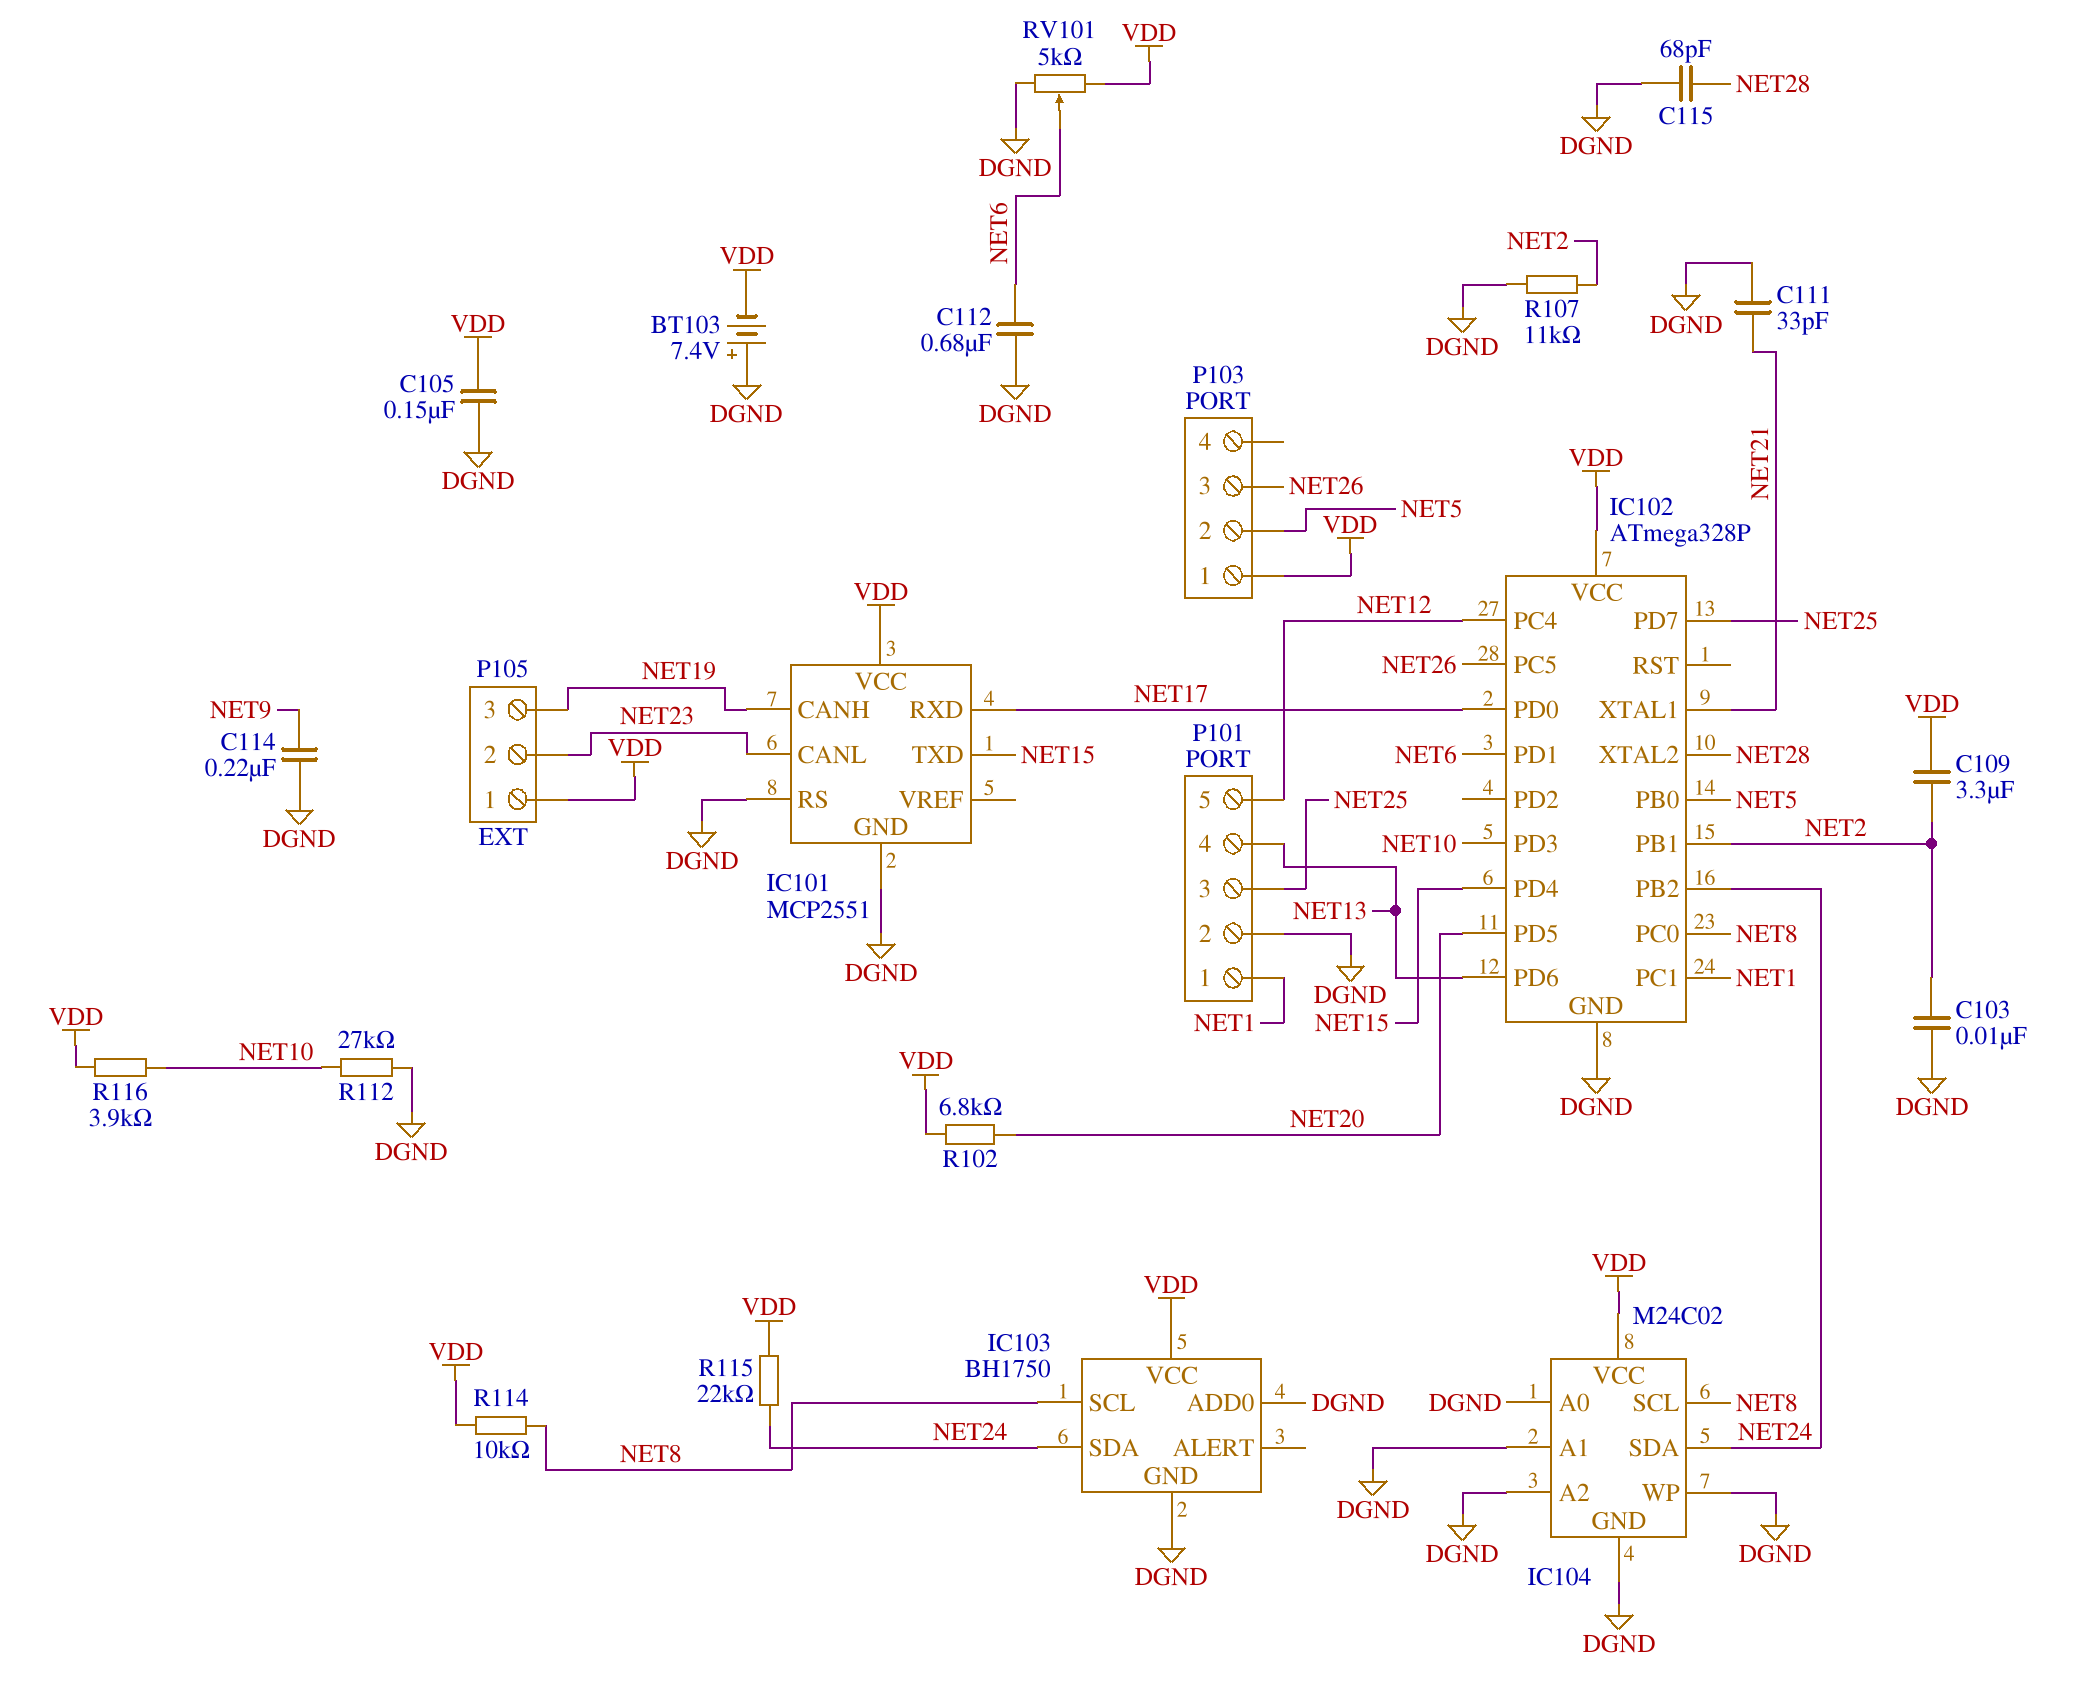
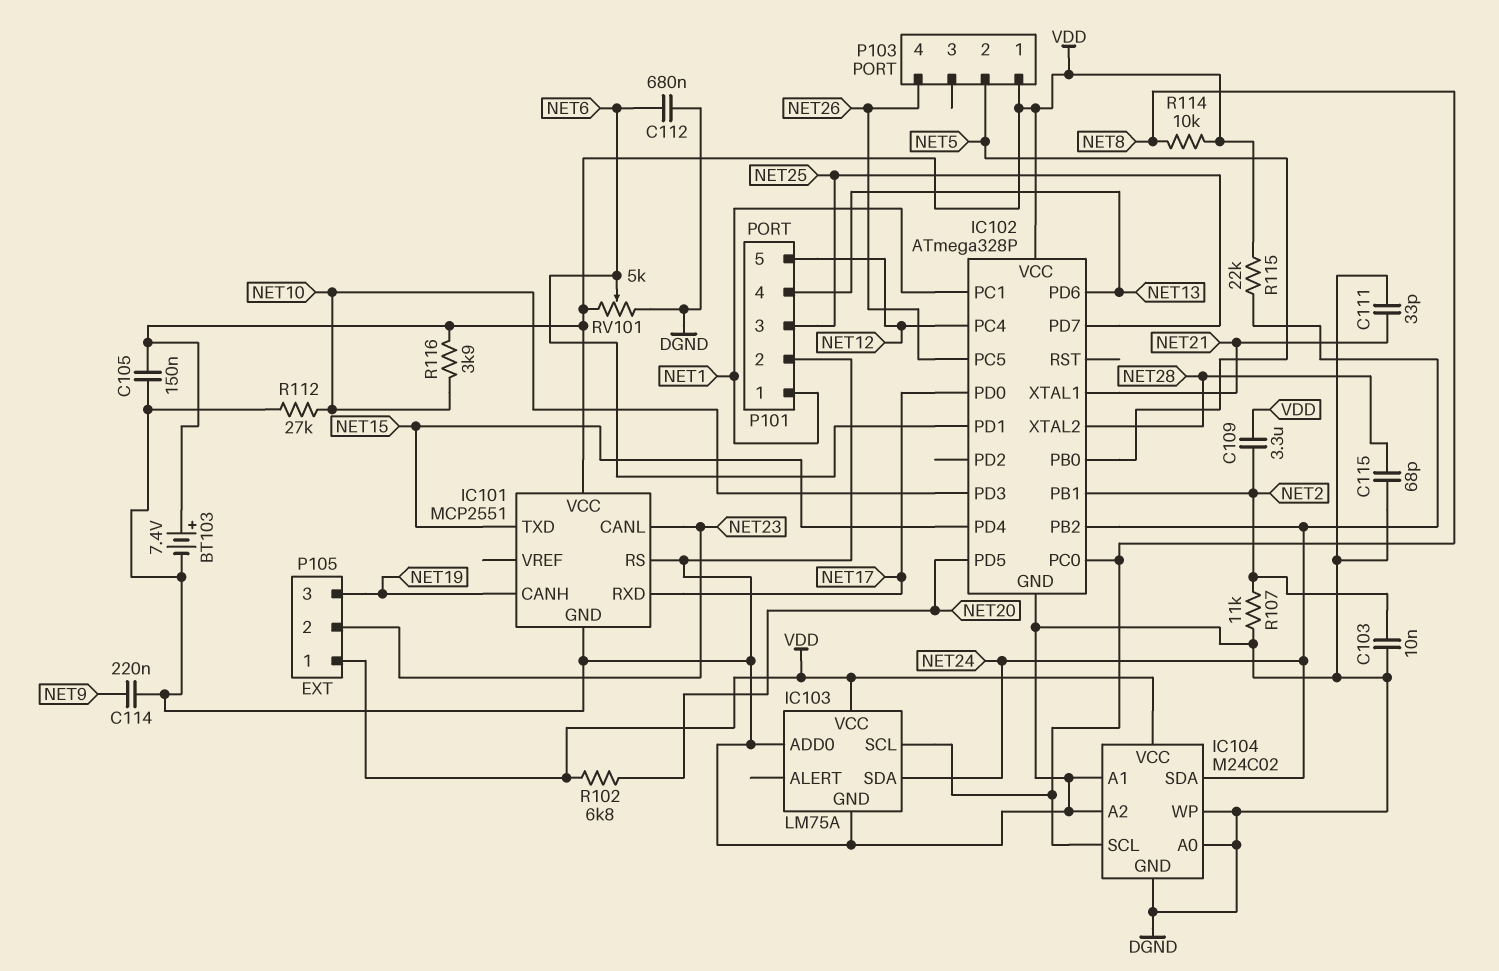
BT103: 7.4V (plus DGND, minus VDD) -> 7.4V (plus VDD, minus DGND)
IC103: BH1750 -> LM75A
P103 pin 3: NET26 -> none
P103 pin 4: none -> NET26

